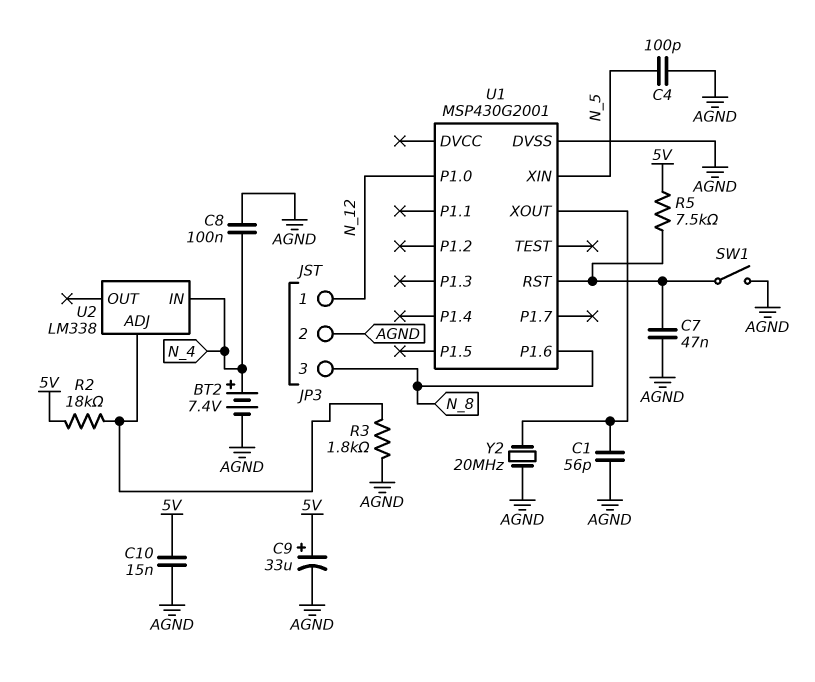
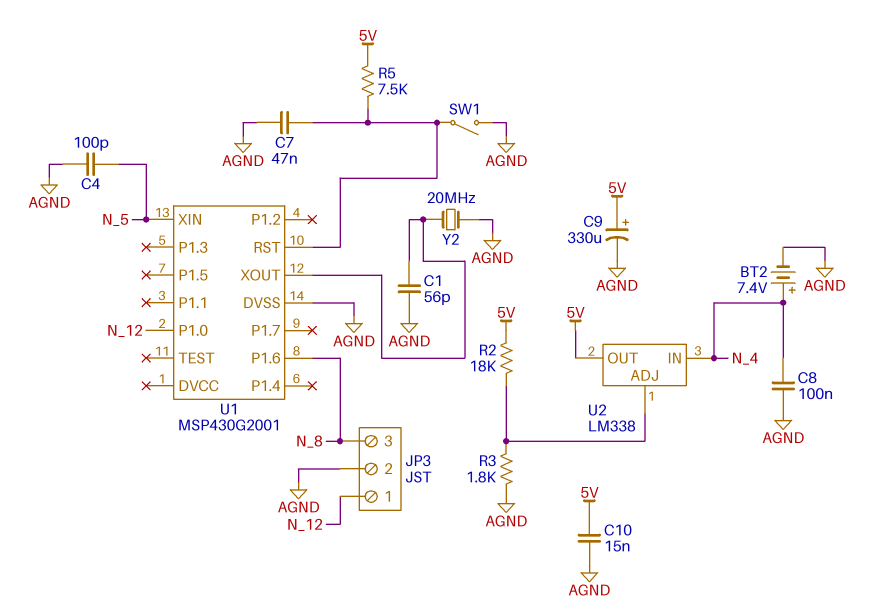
C9: 33uF (plus 5V, minus AGND) -> 330uF (plus 5V, minus AGND)
U2 pin OUT: none -> 5V

